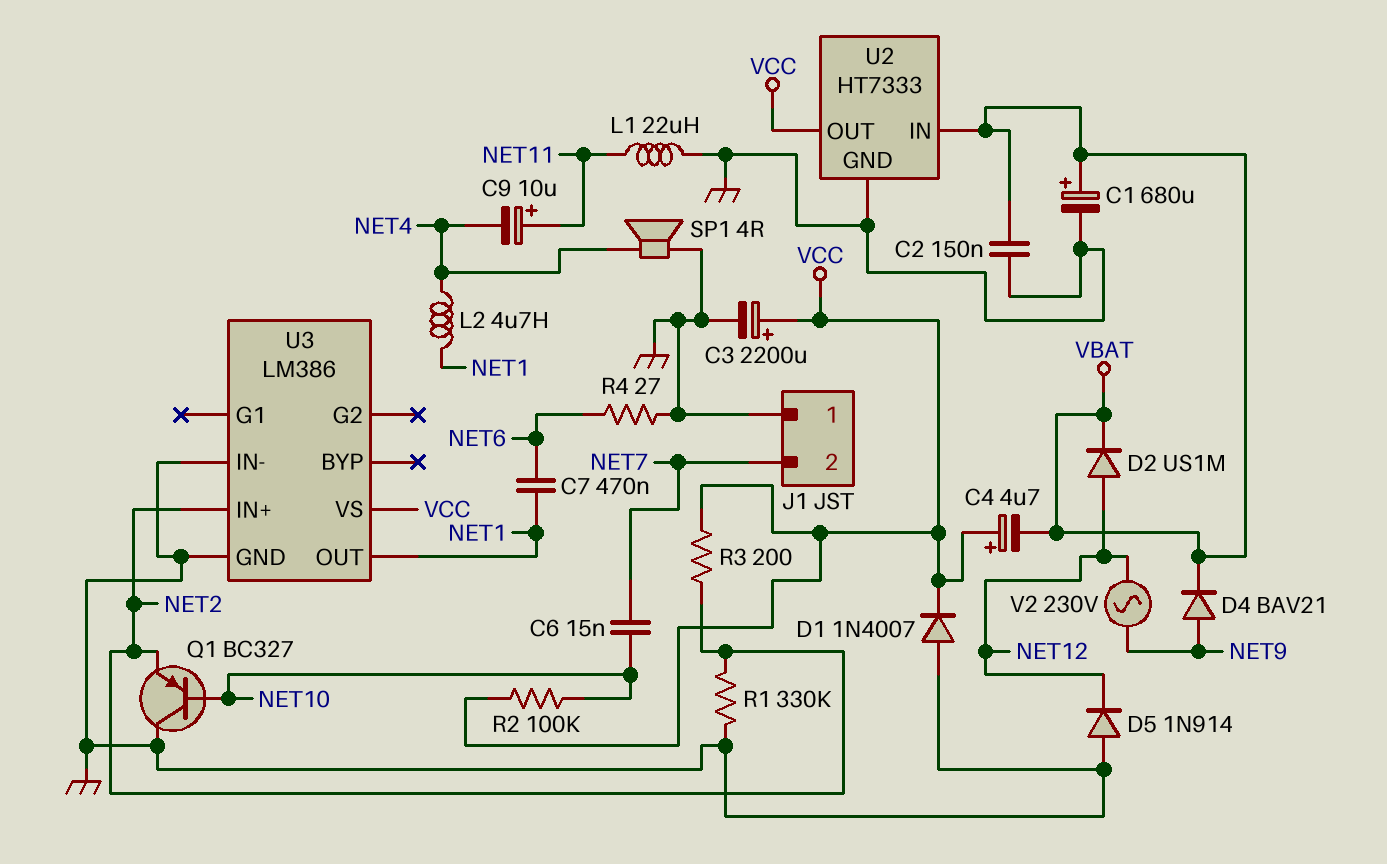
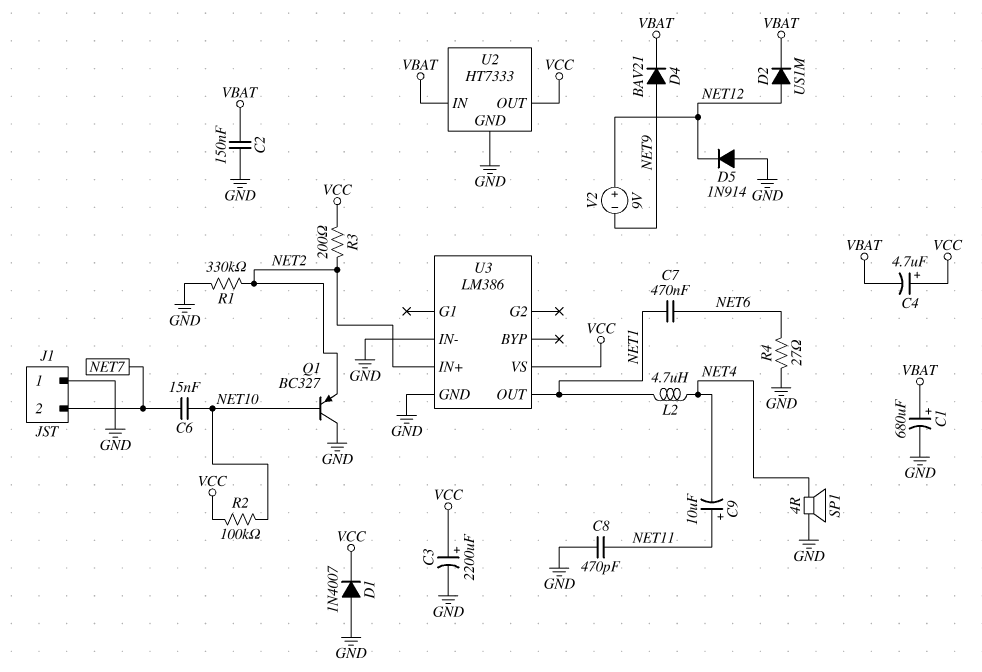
C8: none -> 470pF (GND, NET11)
L1: 22uH (GND, NET11) -> none
V2: AC 230V (NET9, NET12) -> 9V (plus NET12, minus NET9)

